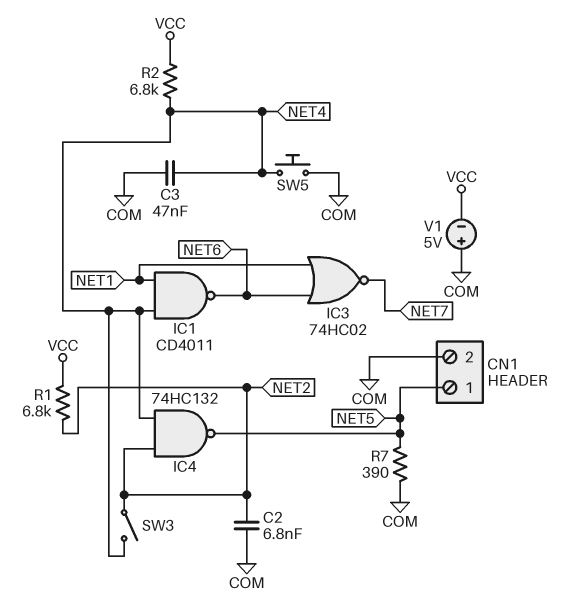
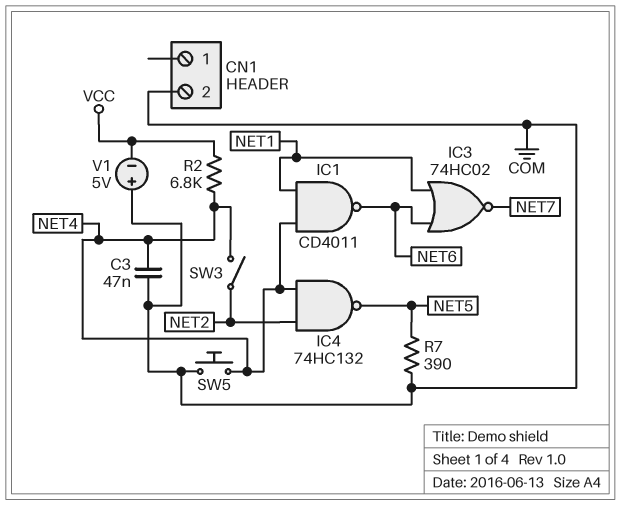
C2: 6.8nF (COM, NET2) -> none
CN1 pin 1: NET5 -> none
R1: 6.8k (NET2, VCC) -> none

